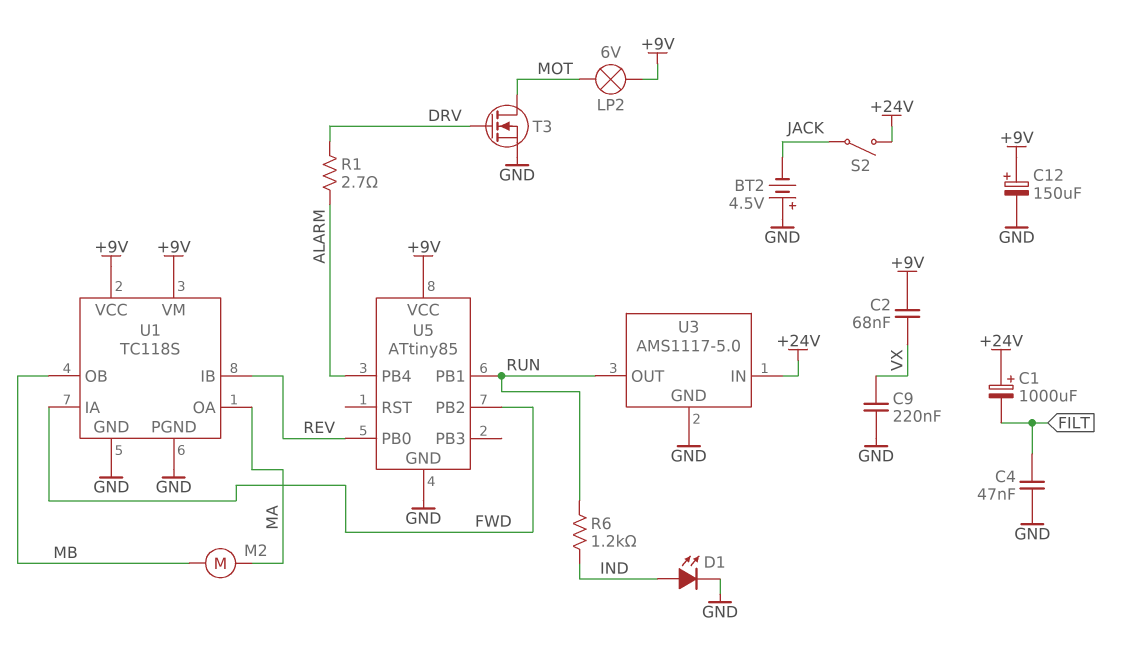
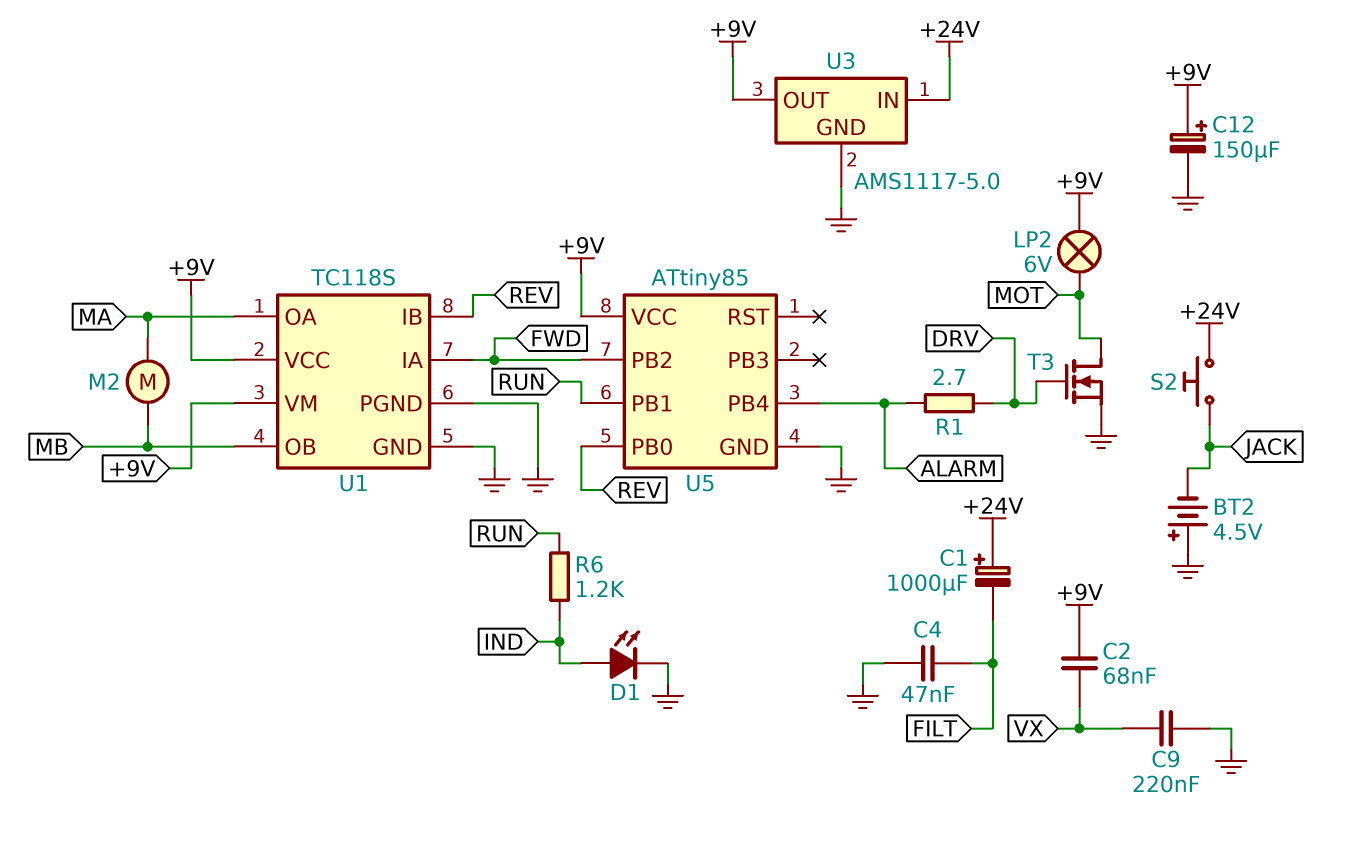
S2: switch (+24V, JACK) -> button (+24V, JACK)
U3 pin OUT: RUN -> +9V

